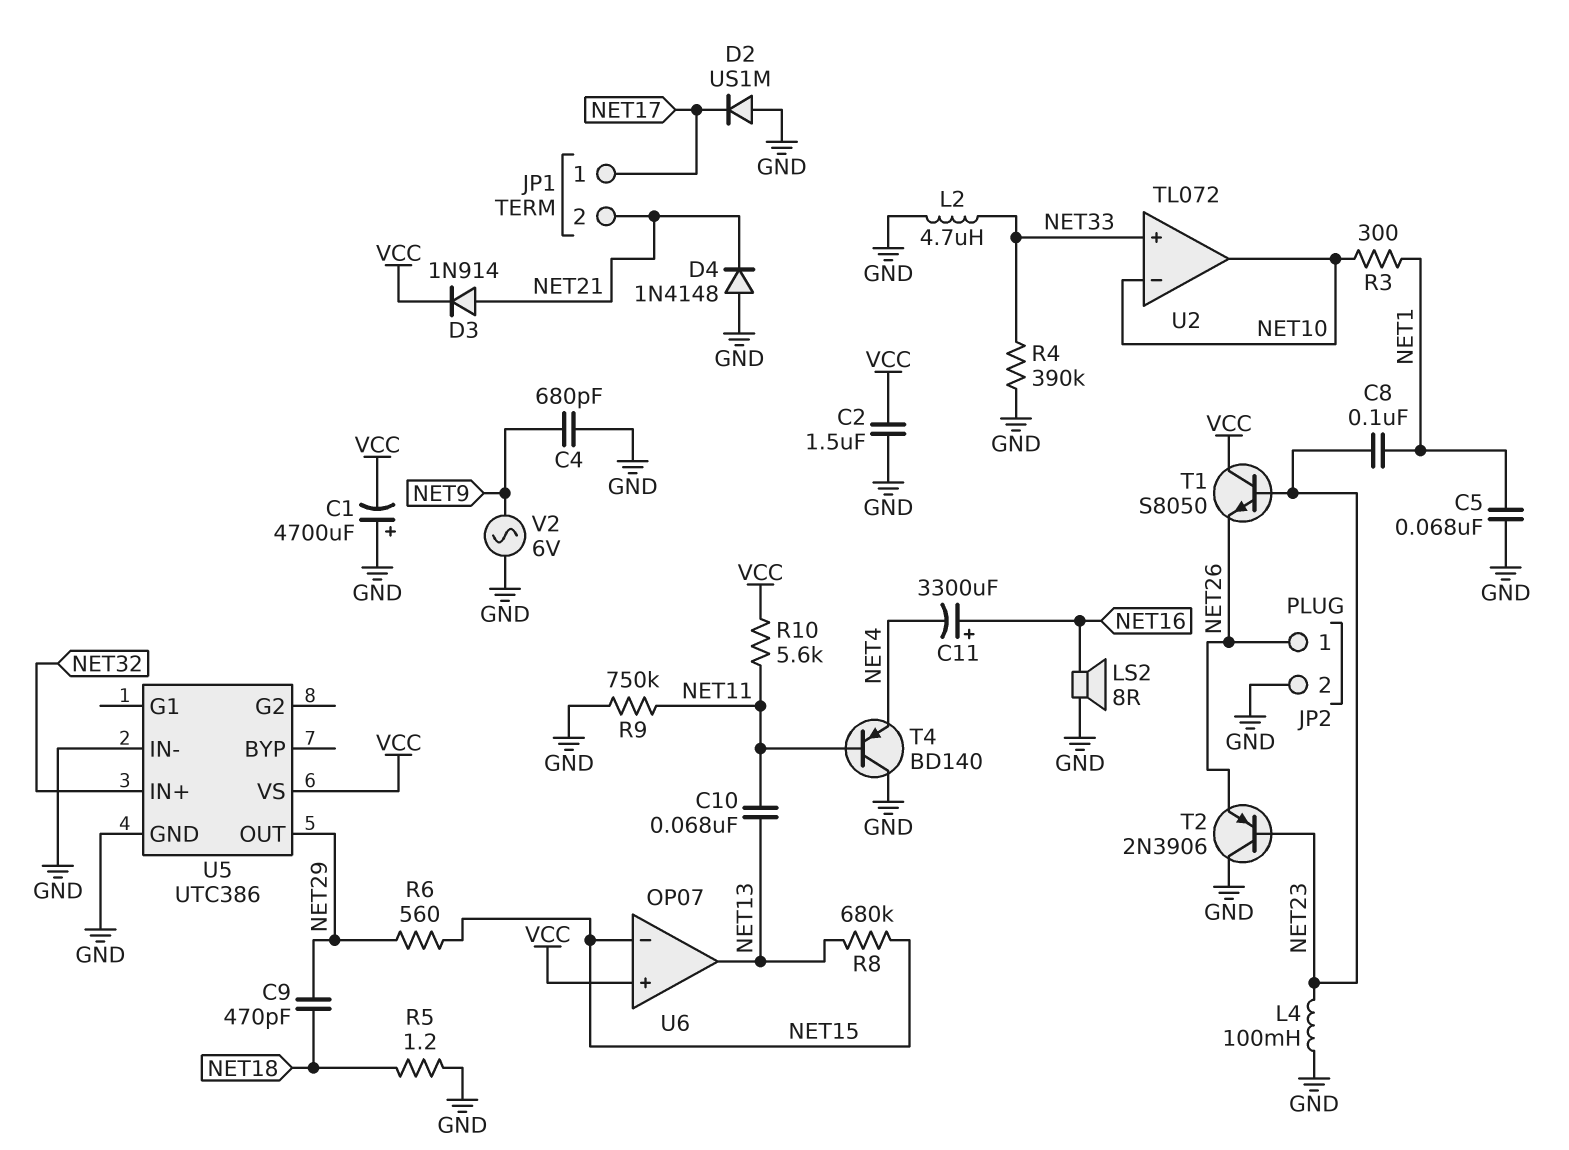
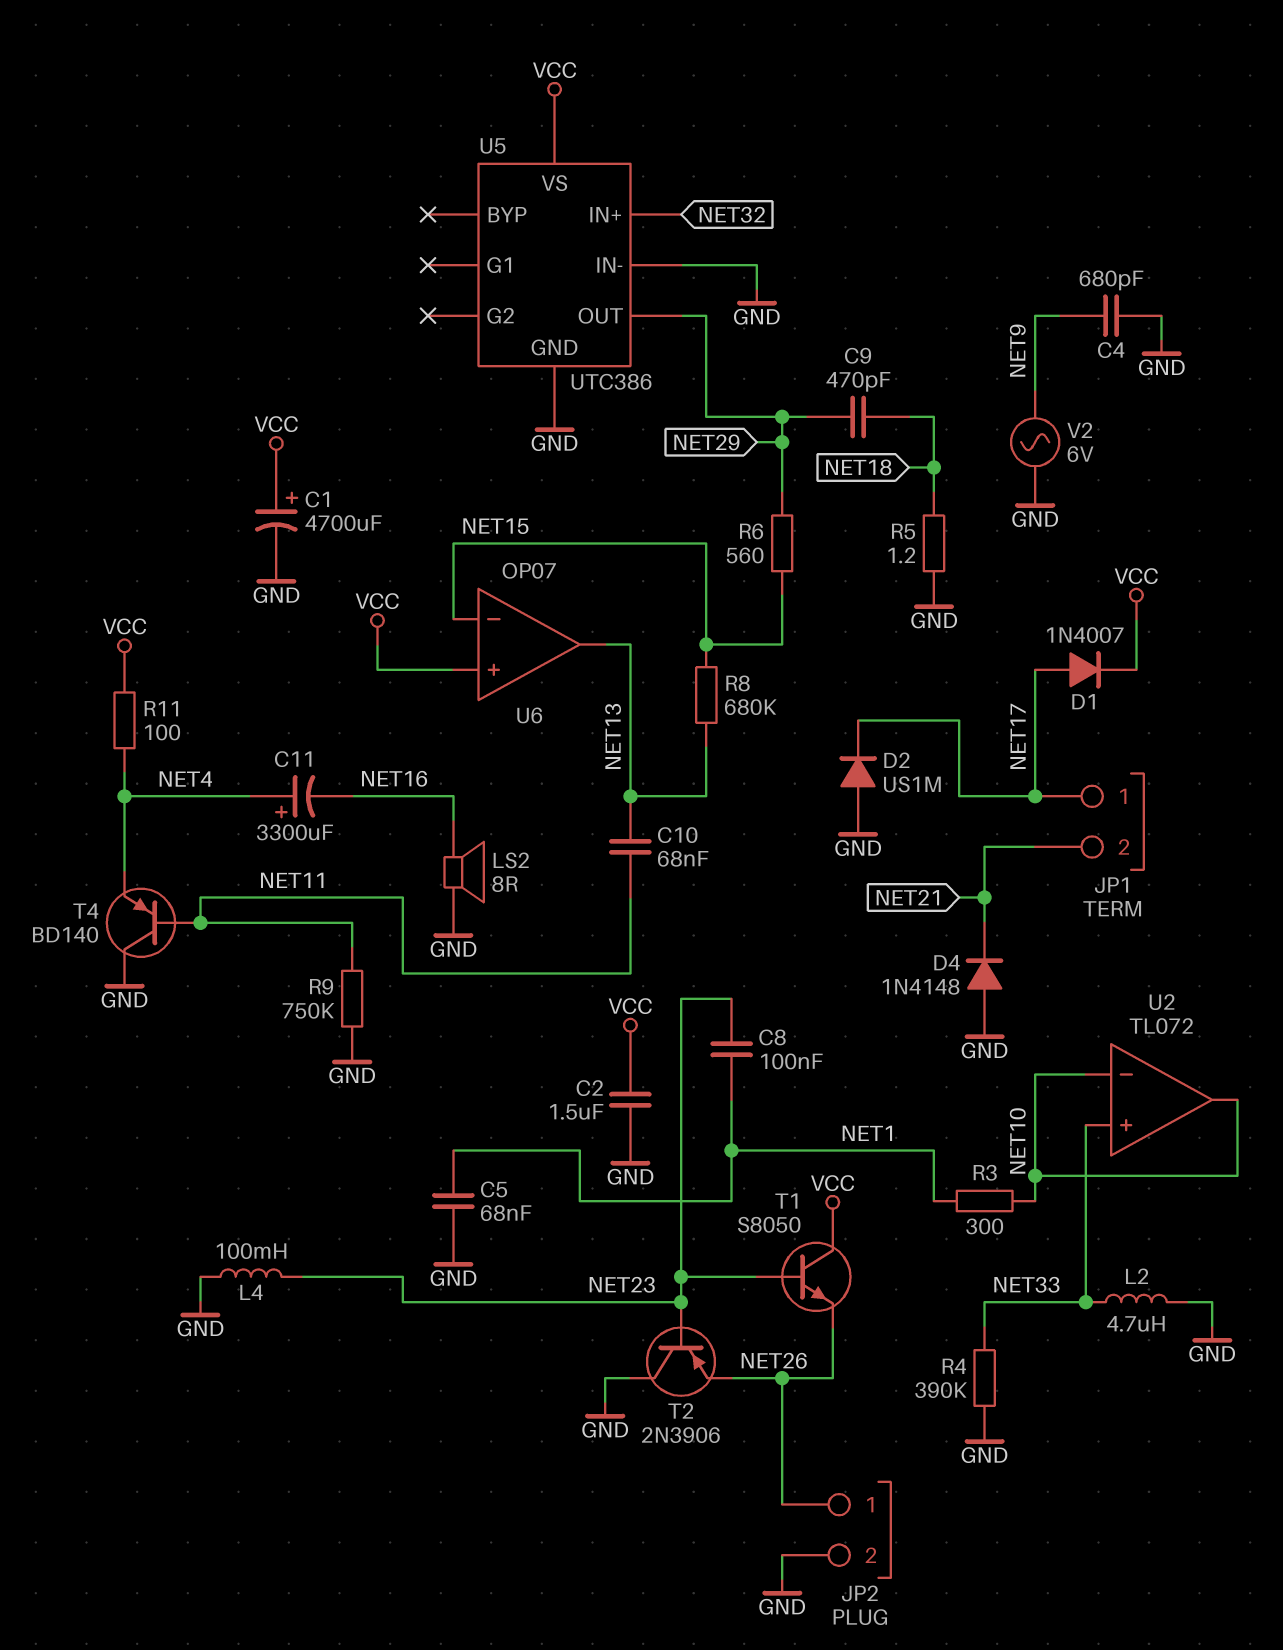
C1: 4700uF (plus GND, minus VCC) -> 4700uF (plus VCC, minus GND)
C11: 3300uF (plus NET16, minus NET4) -> 3300uF (plus NET4, minus NET16)
D1: none -> diode 1N4007 (A NET17, K VCC)
D3: diode 1N914 (A NET21, K VCC) -> none
R10: 5.6k (NET11, VCC) -> none
R11: none -> 100 (NET4, VCC)

